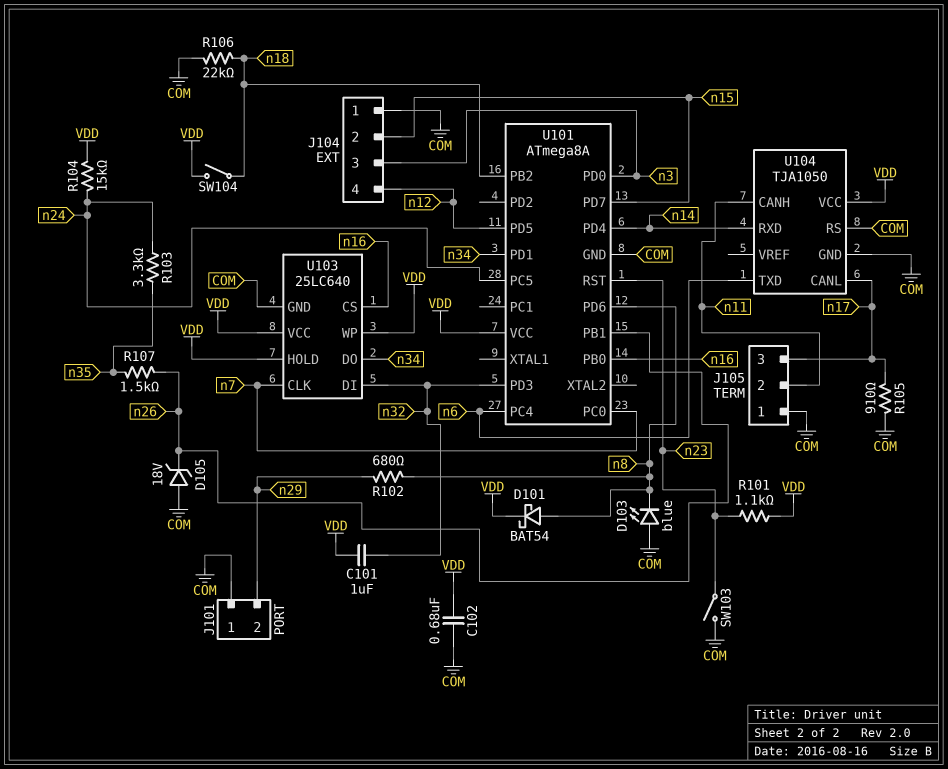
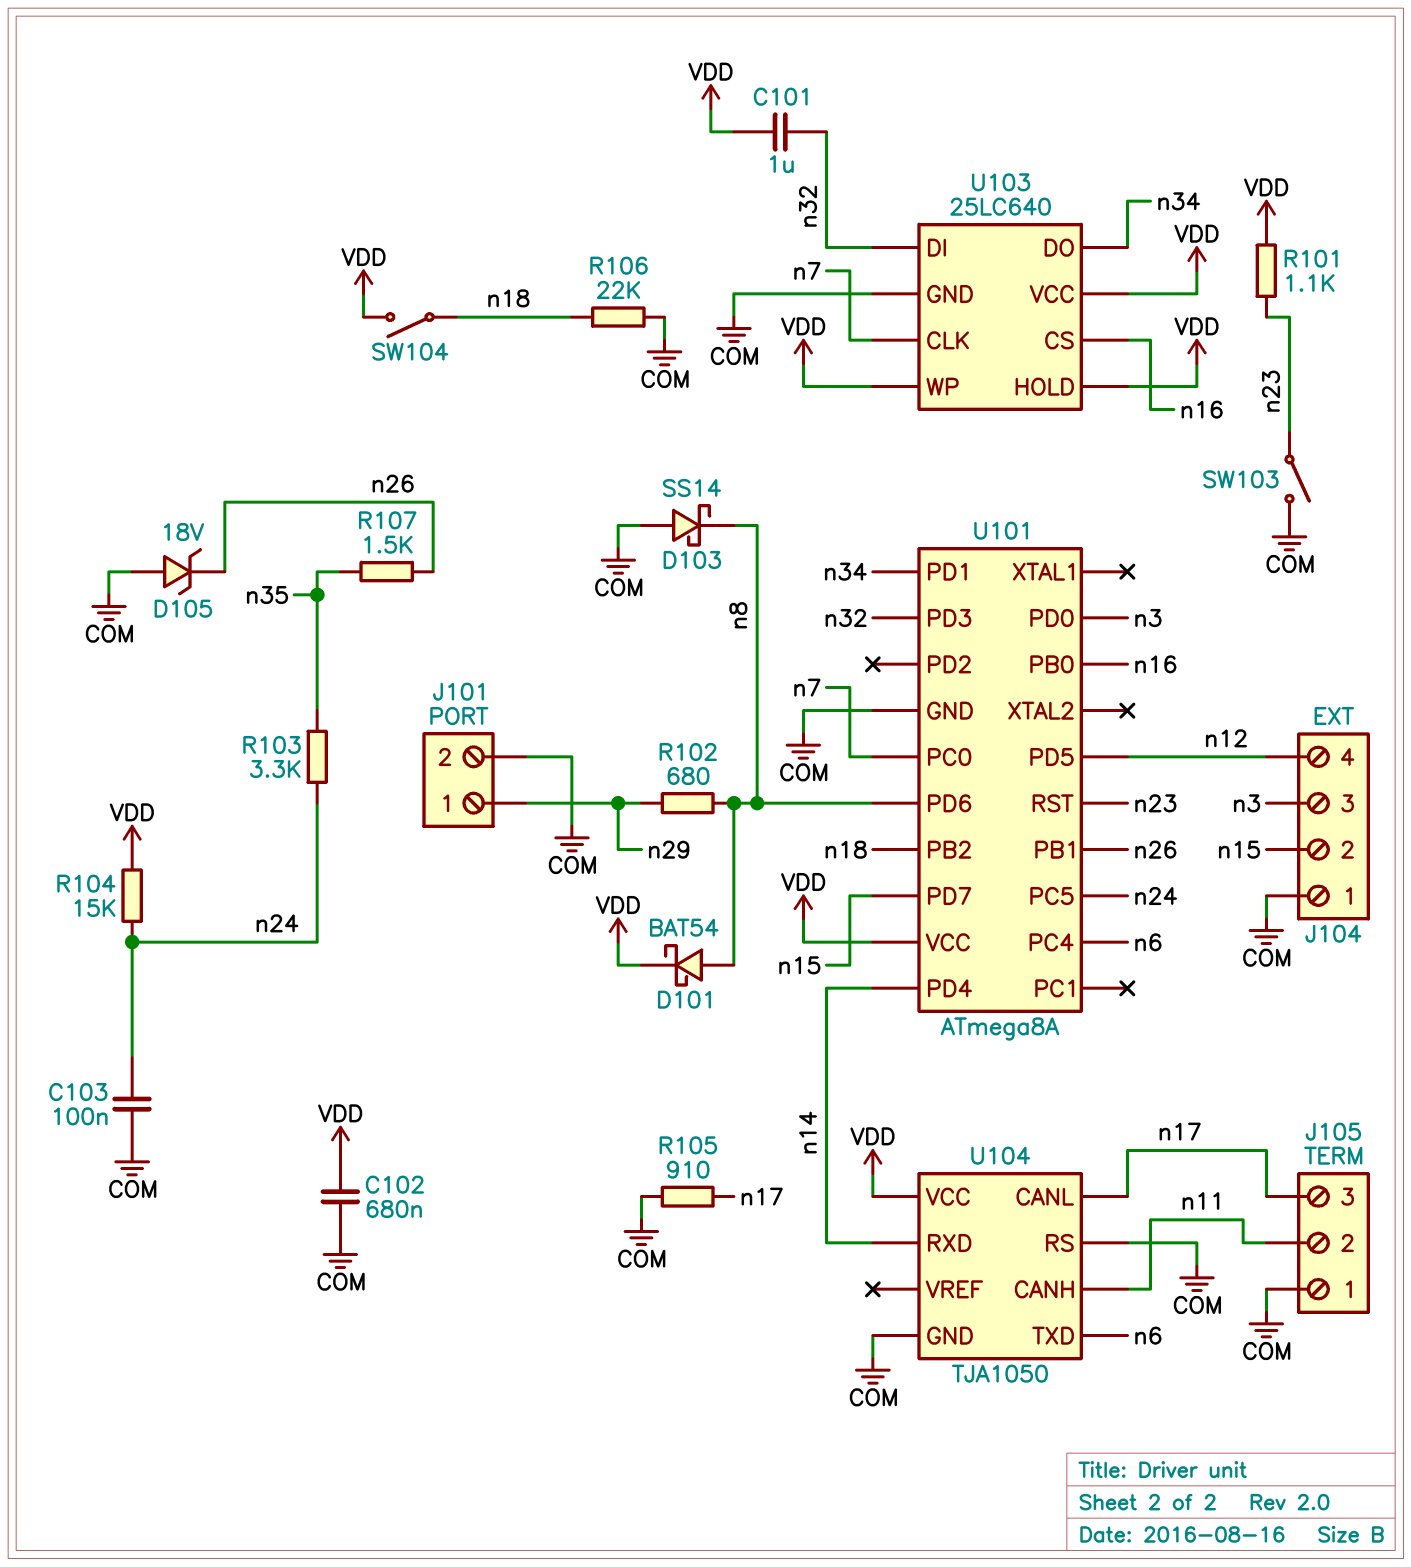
C103: none -> 100nF (COM, n24)
D103: LED blue (A COM, K n8) -> schottky SS14 (A COM, K n8)
J101 pin 1: COM -> n29
J101 pin 2: n29 -> COM

